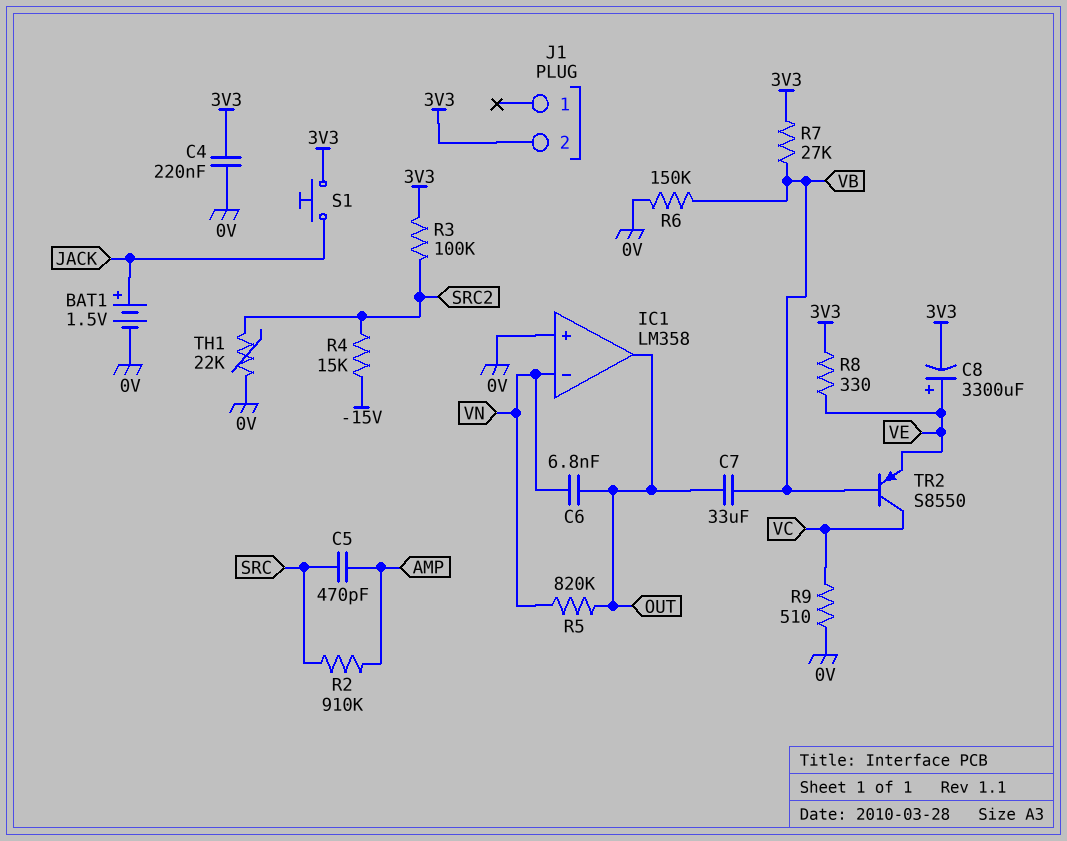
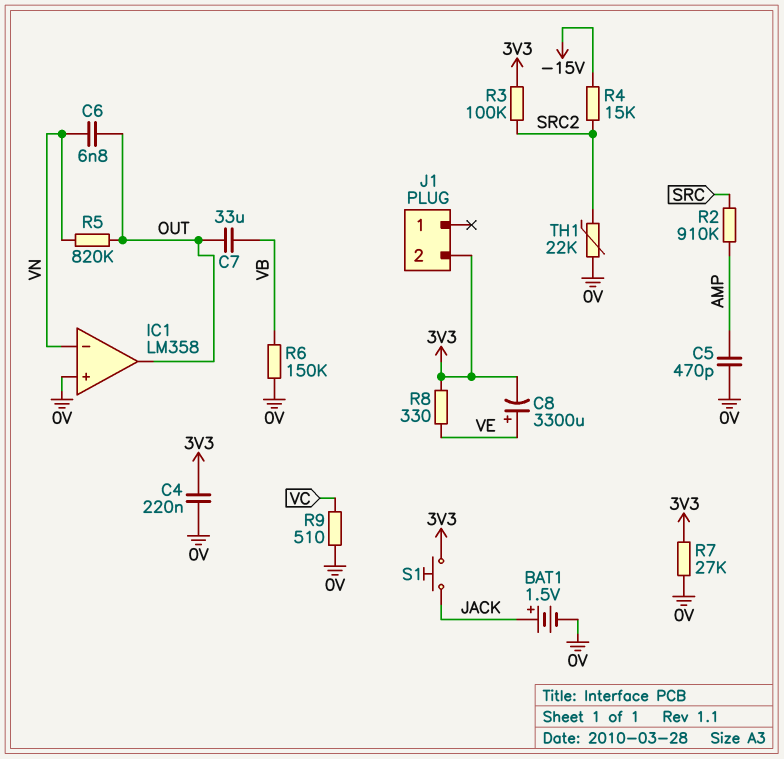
C5: 470pF (AMP, SRC) -> 470pF (0V, AMP)
R7: 27k (3V3, VB) -> 27k (0V, 3V3)
TR2: PNP S8550 (B VB, C VC, E VE) -> none

